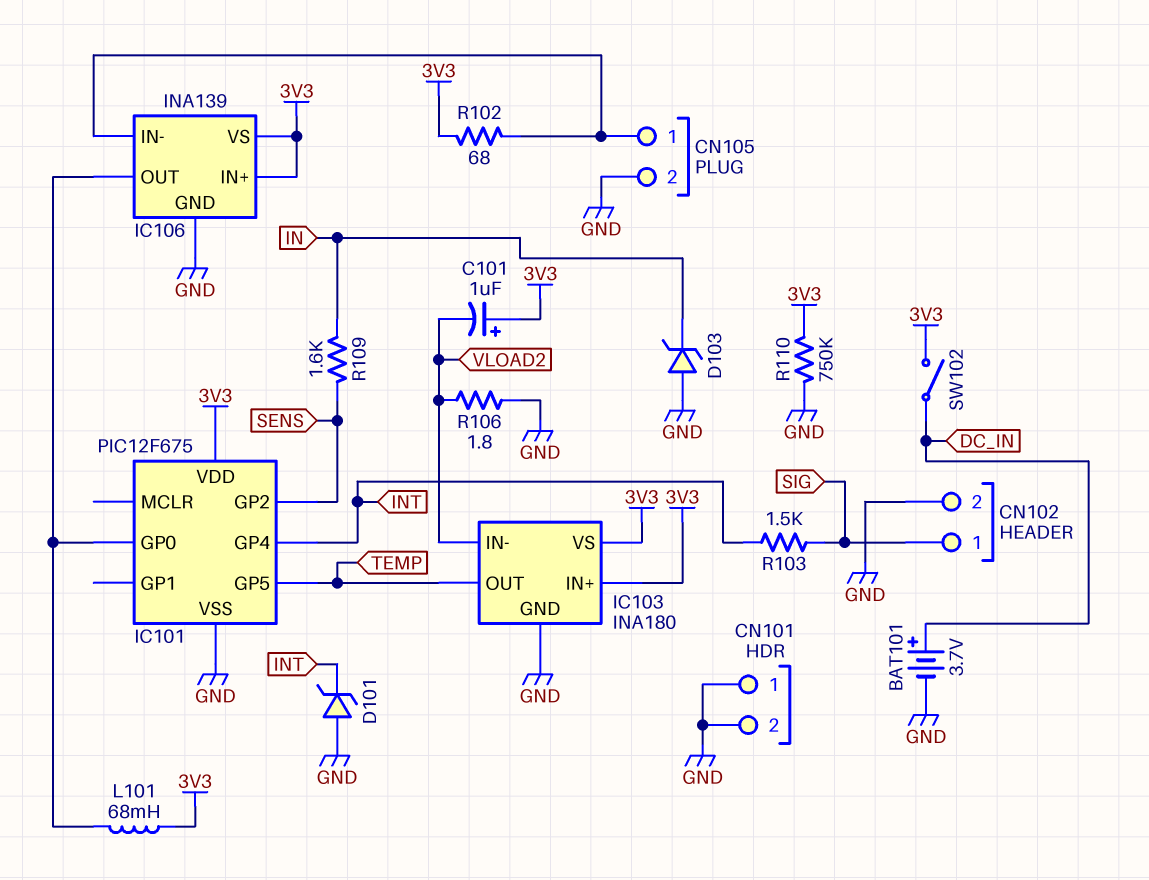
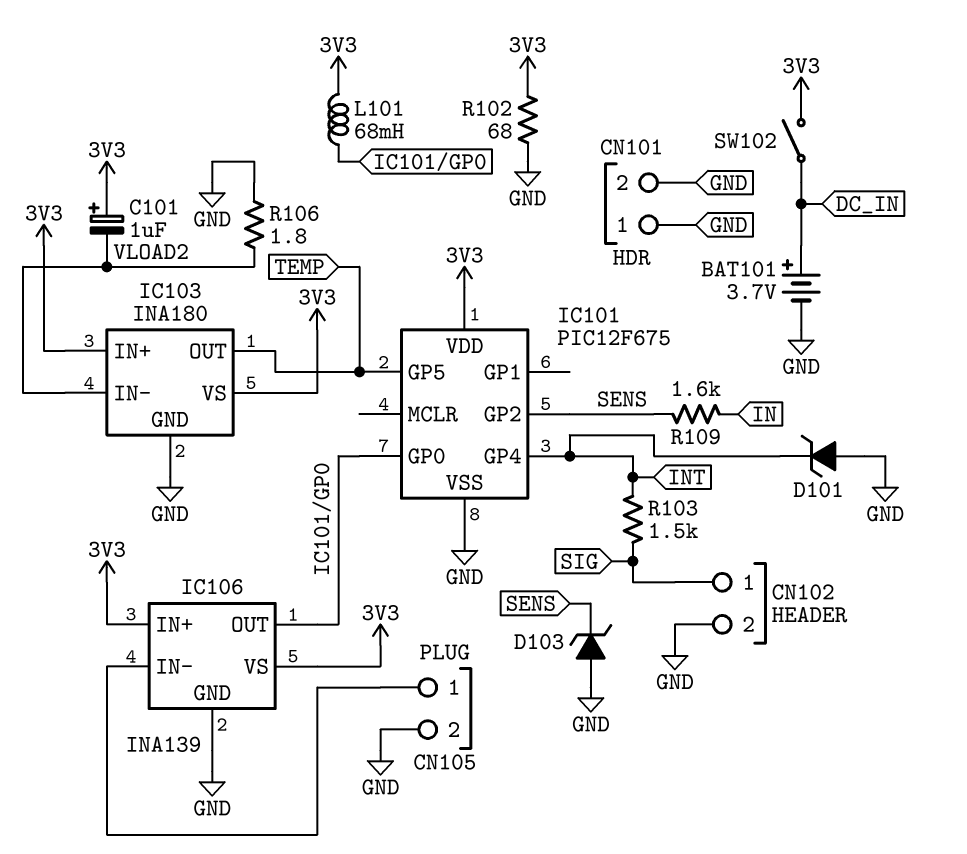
D103: zener (A GND, K IN) -> zener (A GND, K SENS)
R102: 68 (3V3, CN105/1) -> 68 (3V3, GND)
R110: 750k (3V3, GND) -> none

